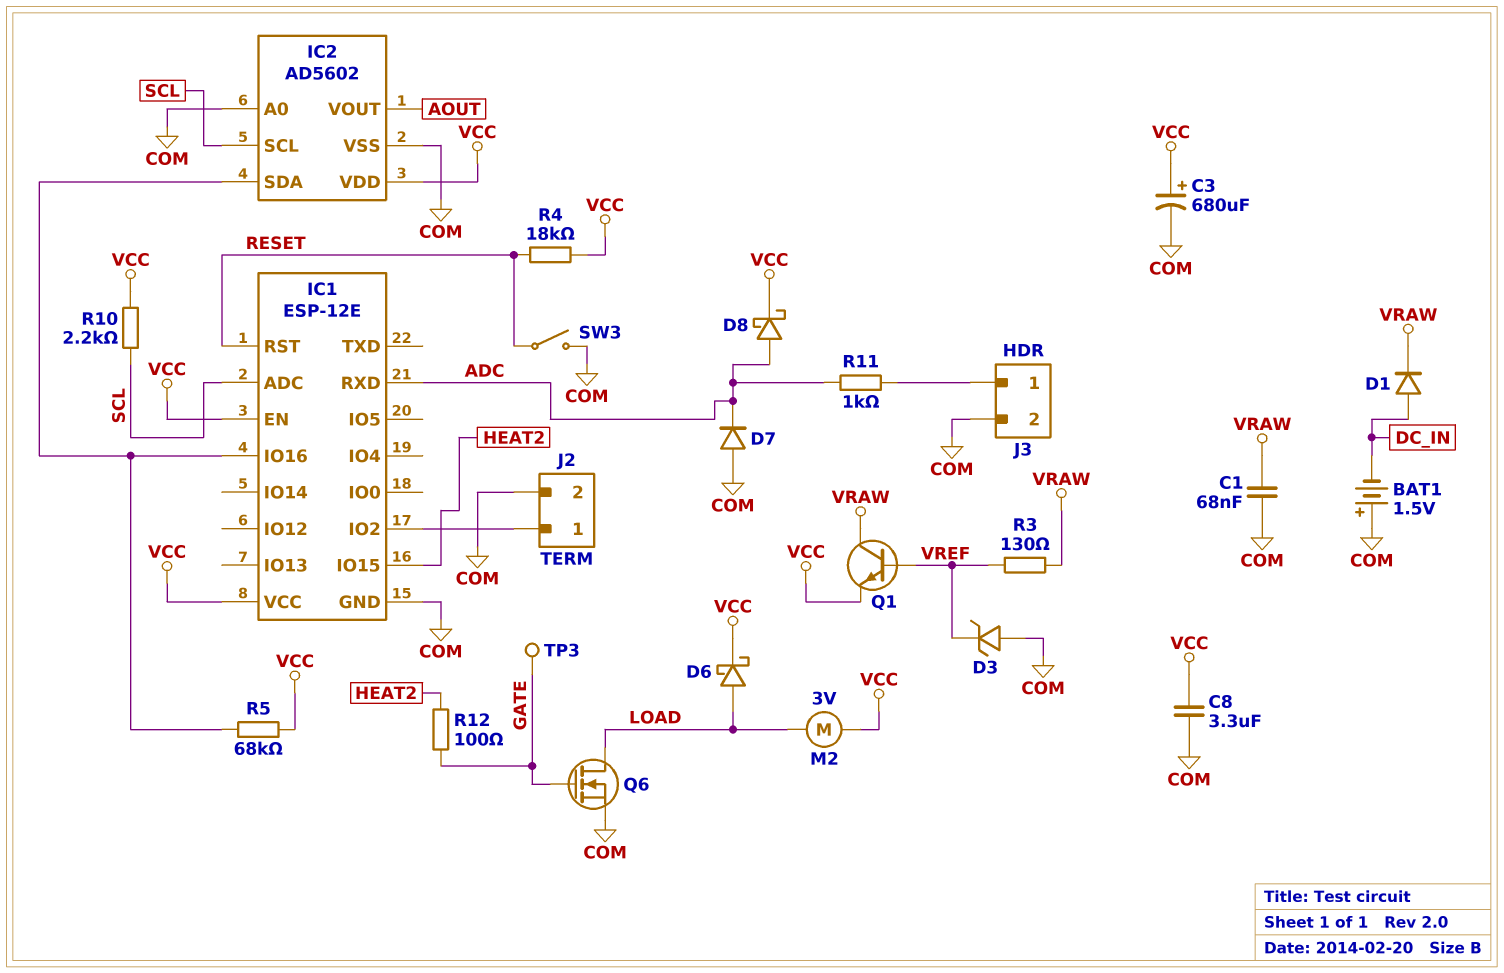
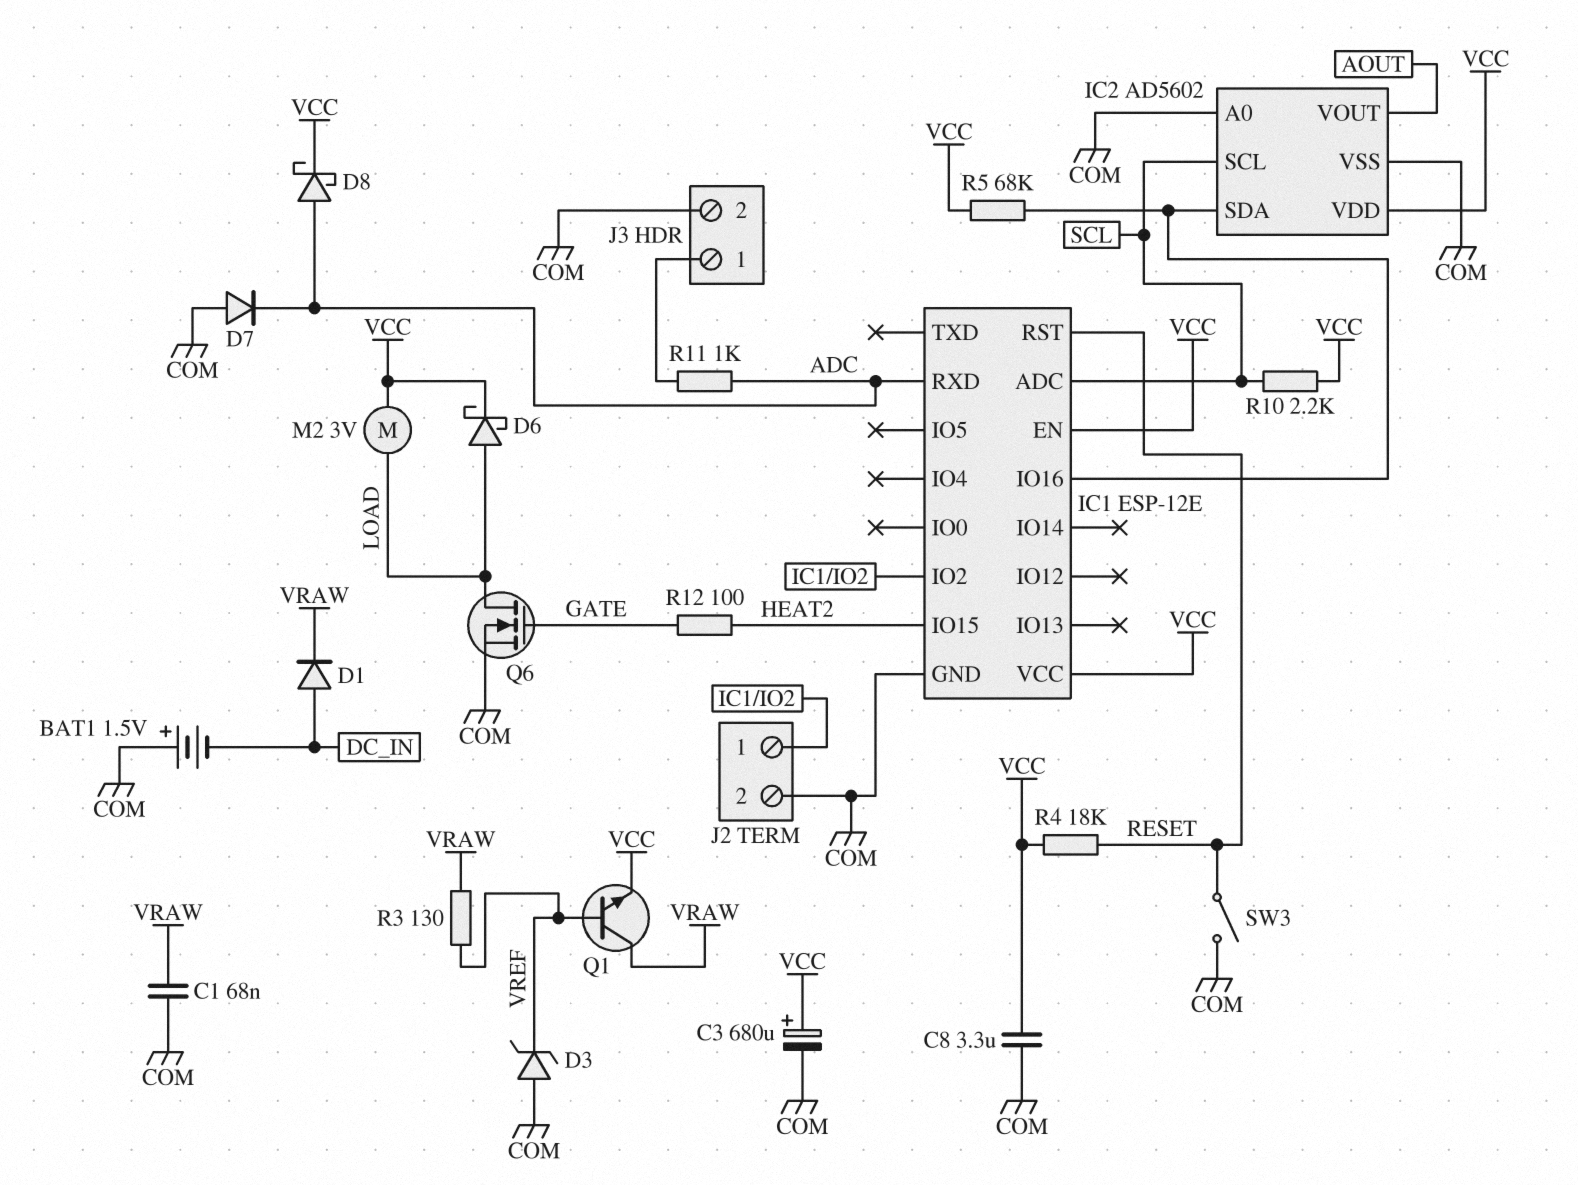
TP3: test point (GATE) -> none

